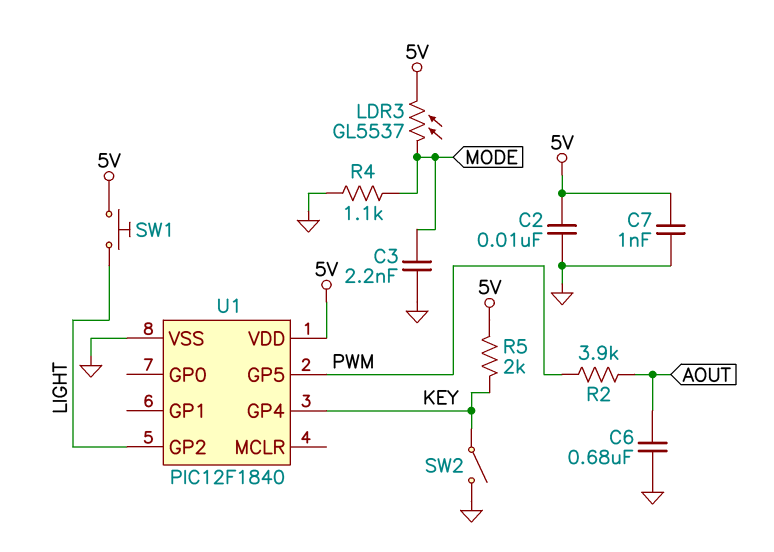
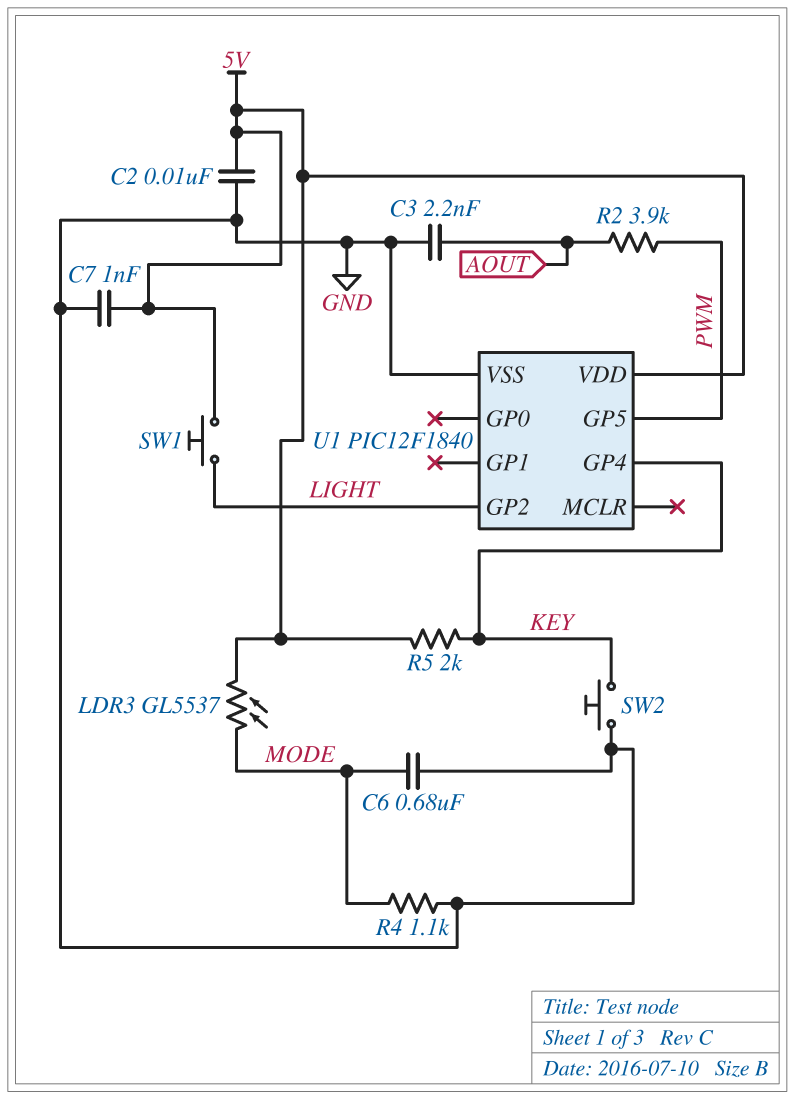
C3: 2.2nF (GND, MODE) -> 2.2nF (AOUT, GND)
C6: 680nF (AOUT, GND) -> 680nF (GND, MODE)
SW2: switch (GND, KEY) -> button (GND, KEY)

